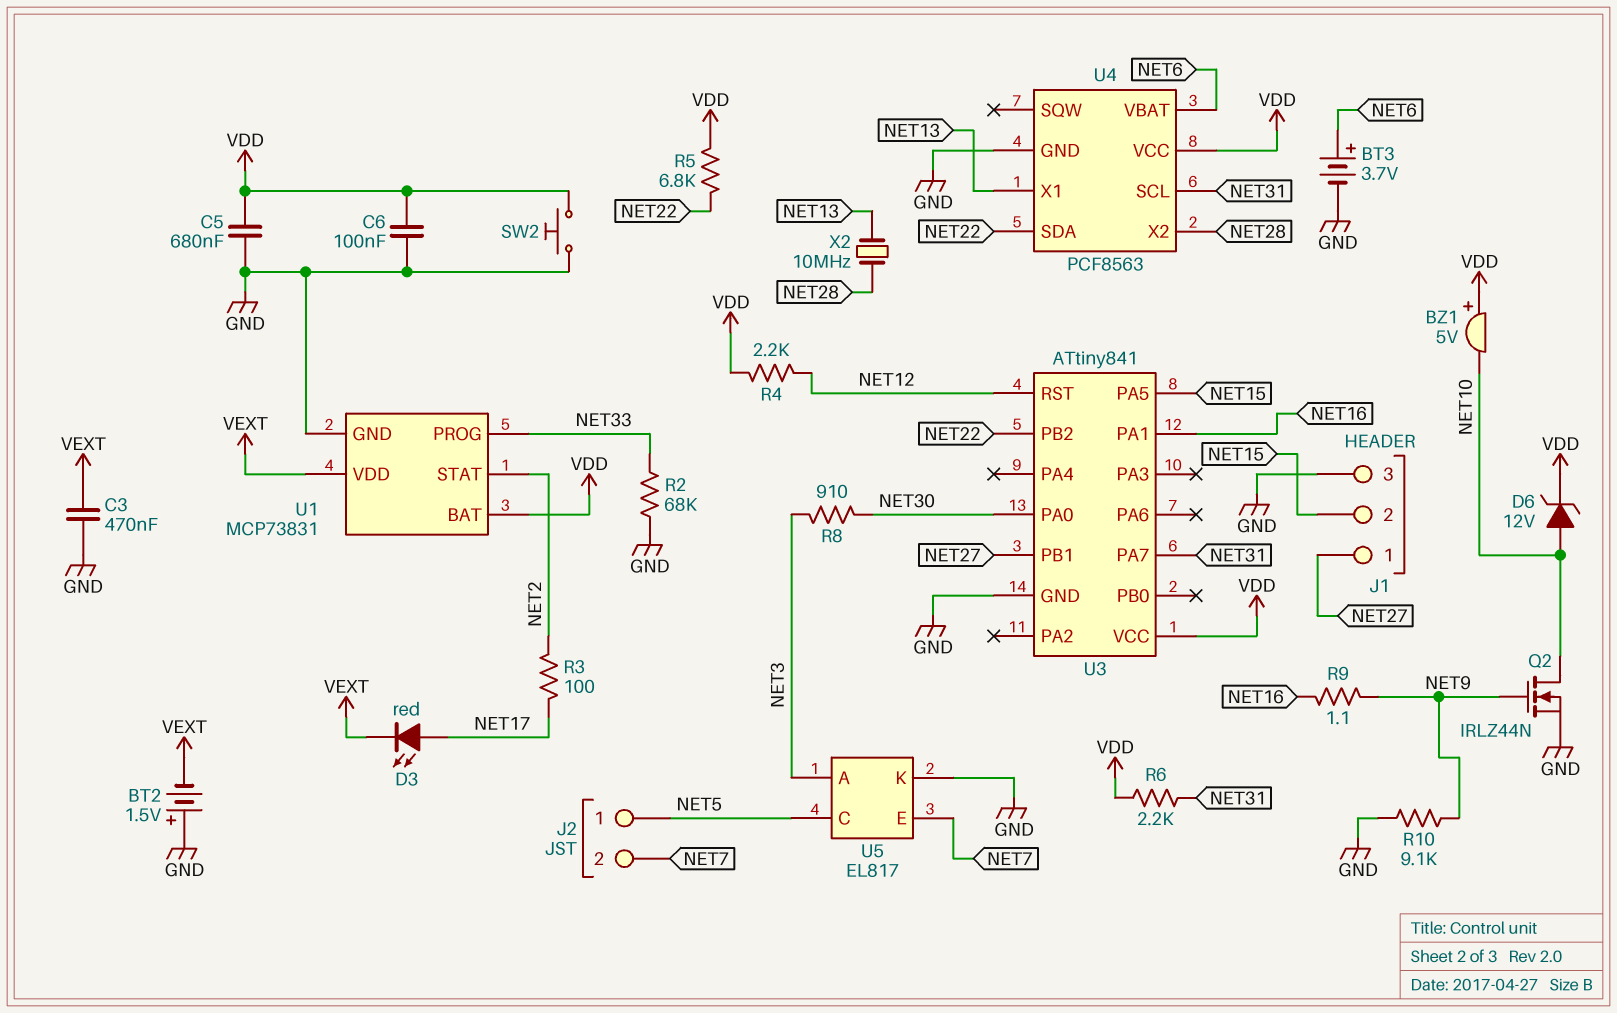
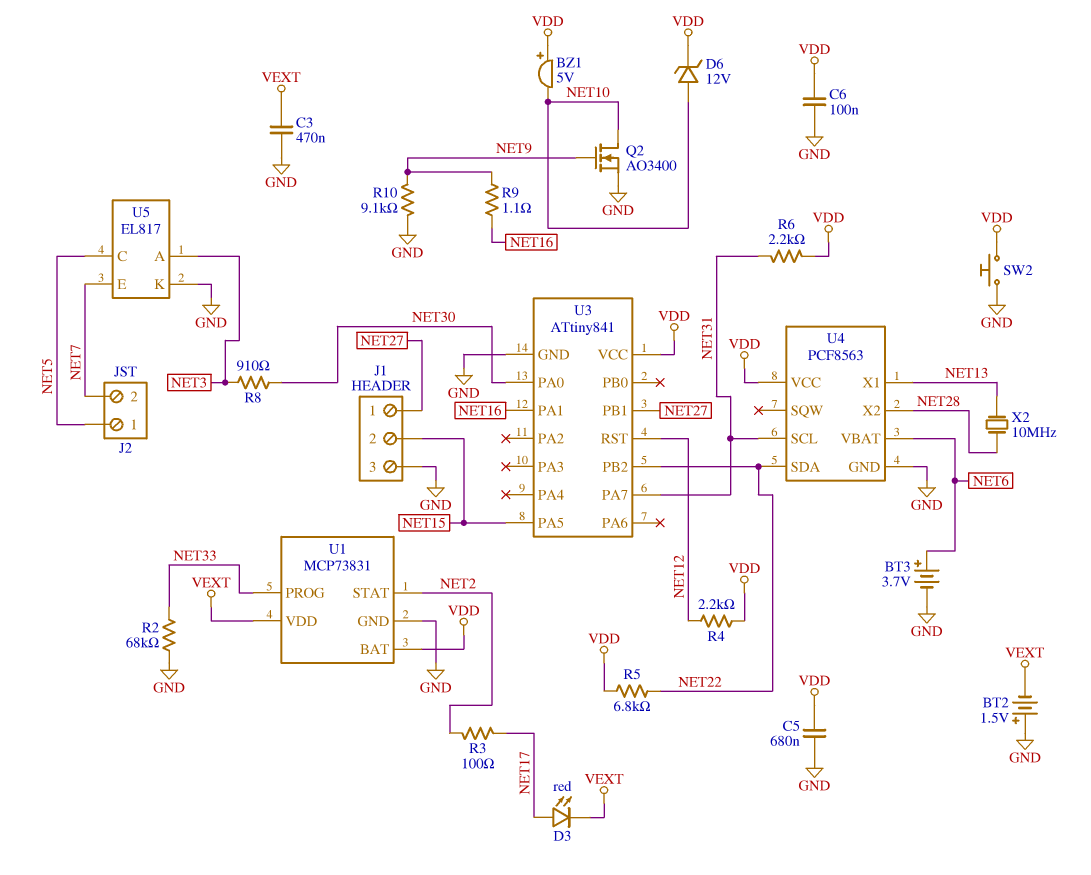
Q2: NMOS IRLZ44N (G NET9, D NET10, S GND) -> NMOS AO3400 (G NET9, D NET10, S GND)

